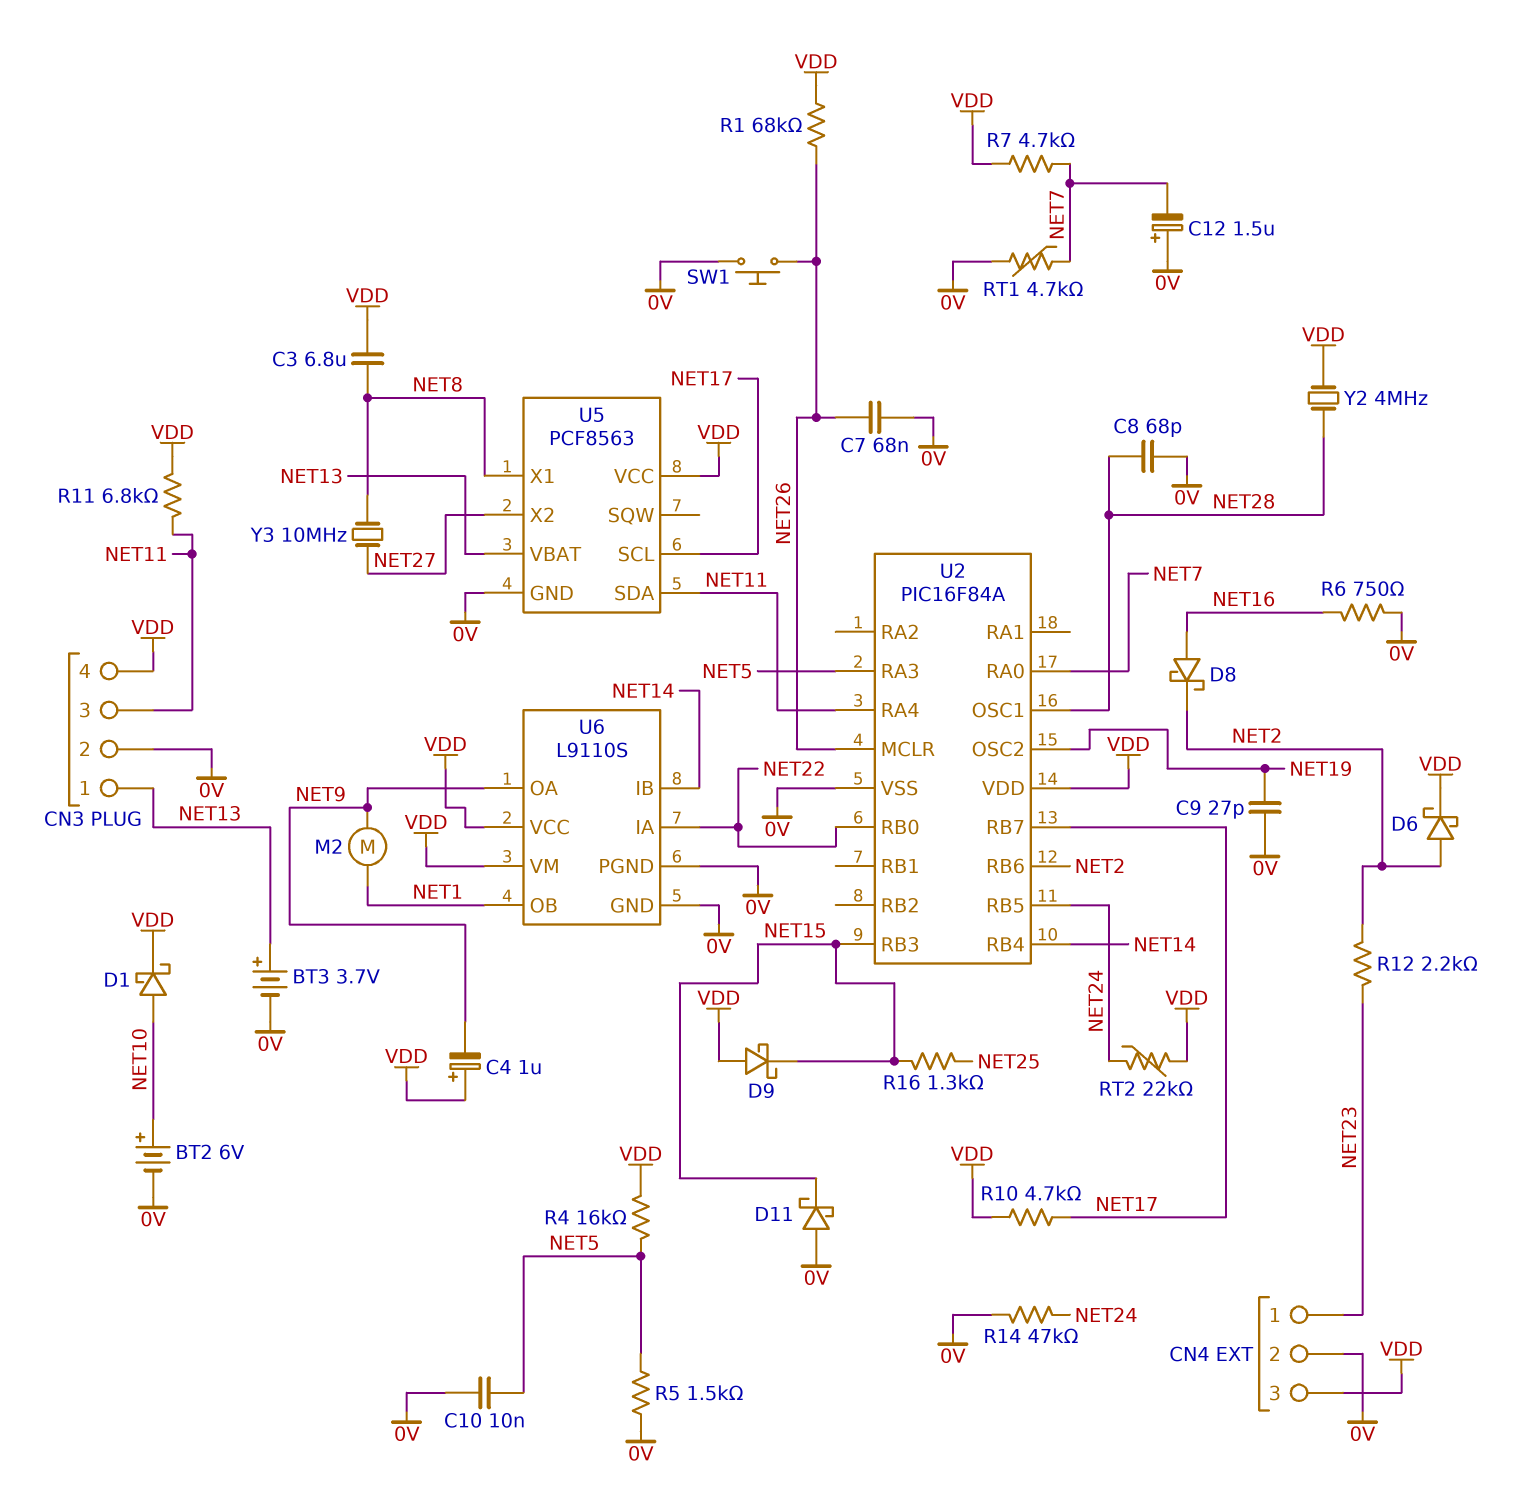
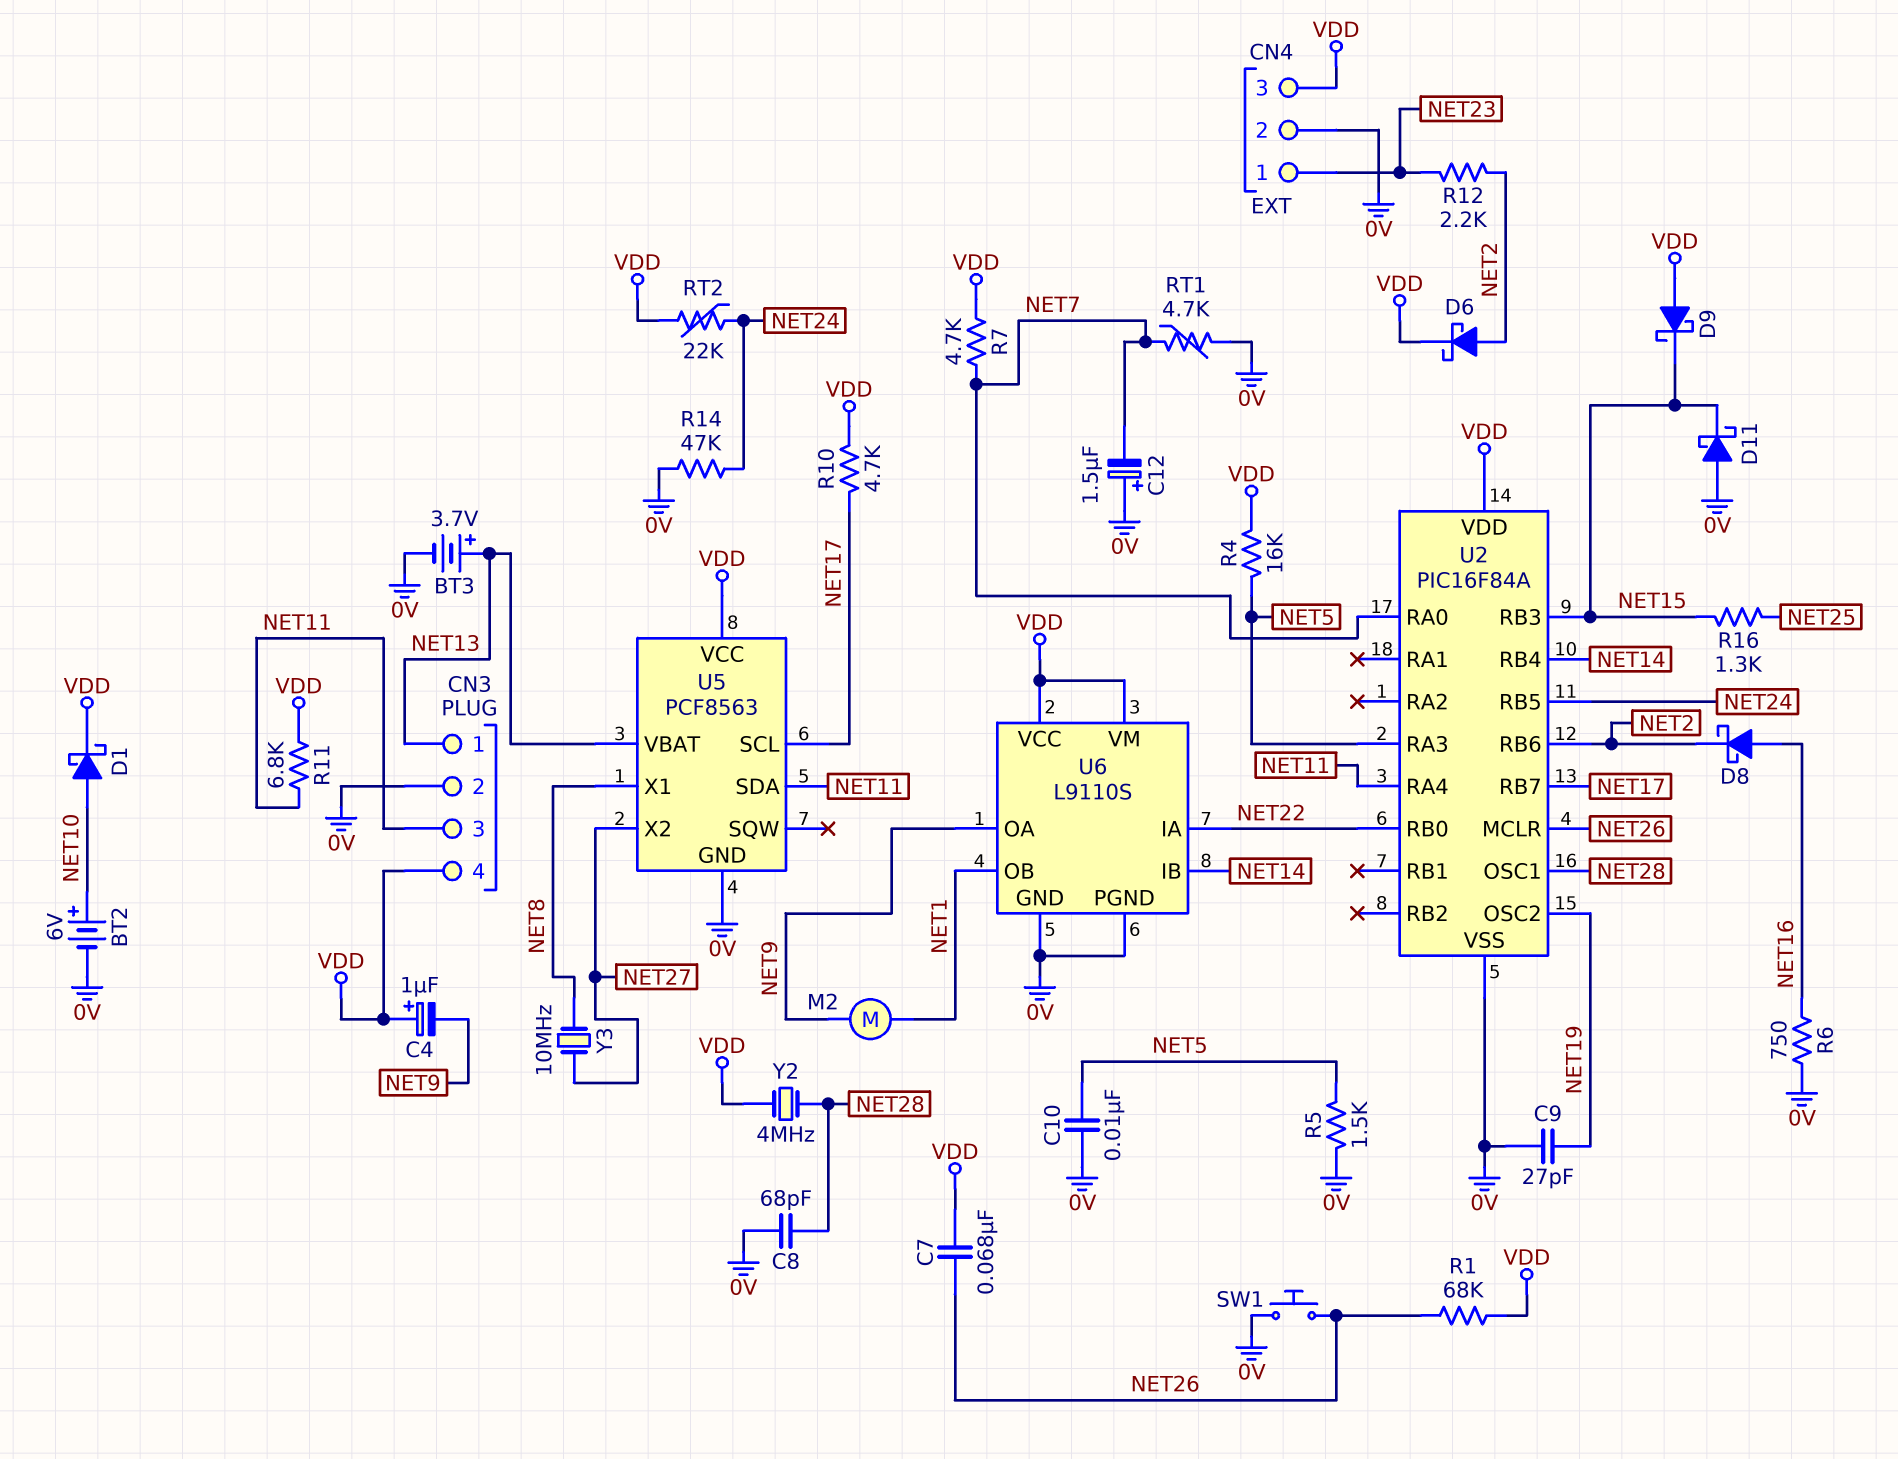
C3: 6.8uF (NET8, VDD) -> none
C7: 68nF (0V, NET26) -> 68nF (NET26, VDD)

